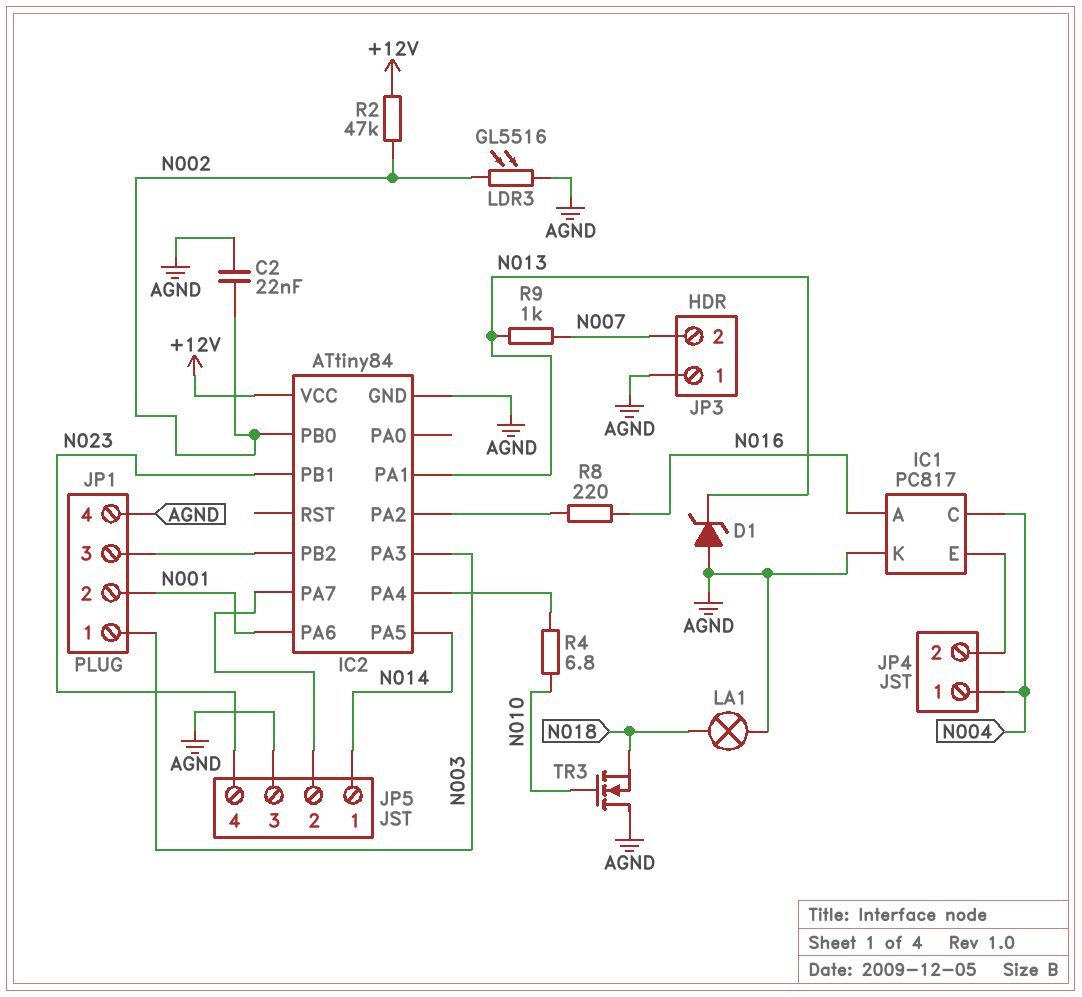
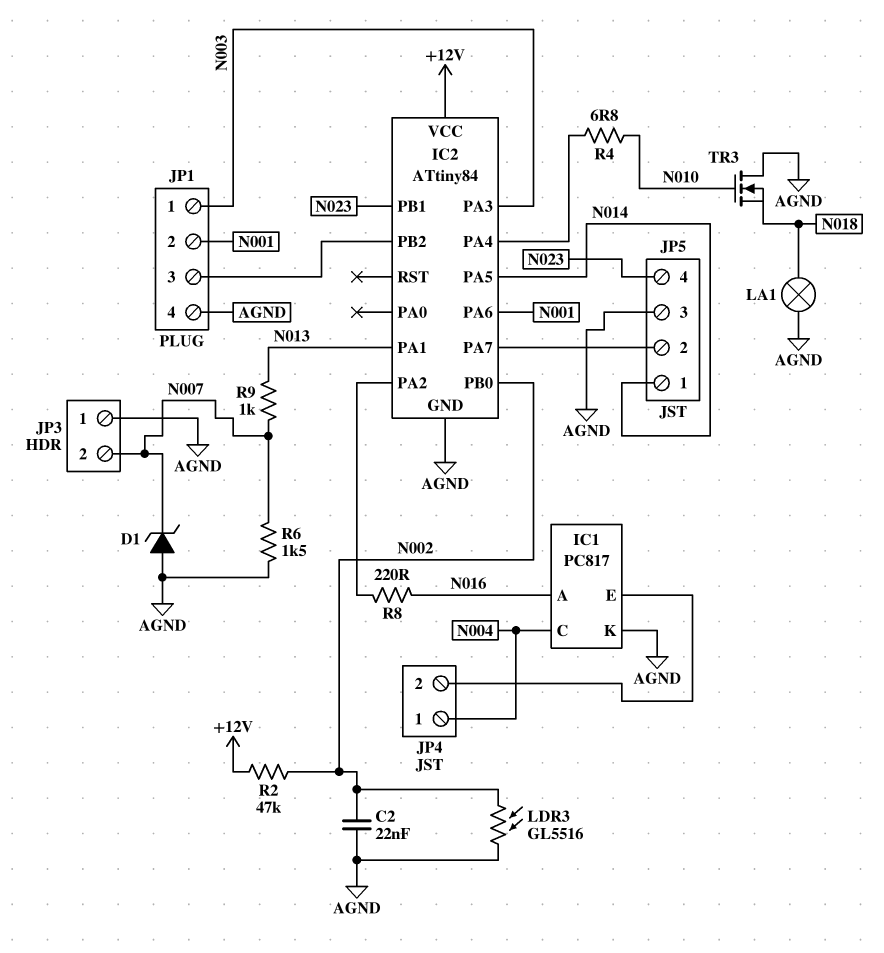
D1: zener (A AGND, K N013) -> zener (A AGND, K N007)
R6: none -> 1.5k (AGND, N007)

